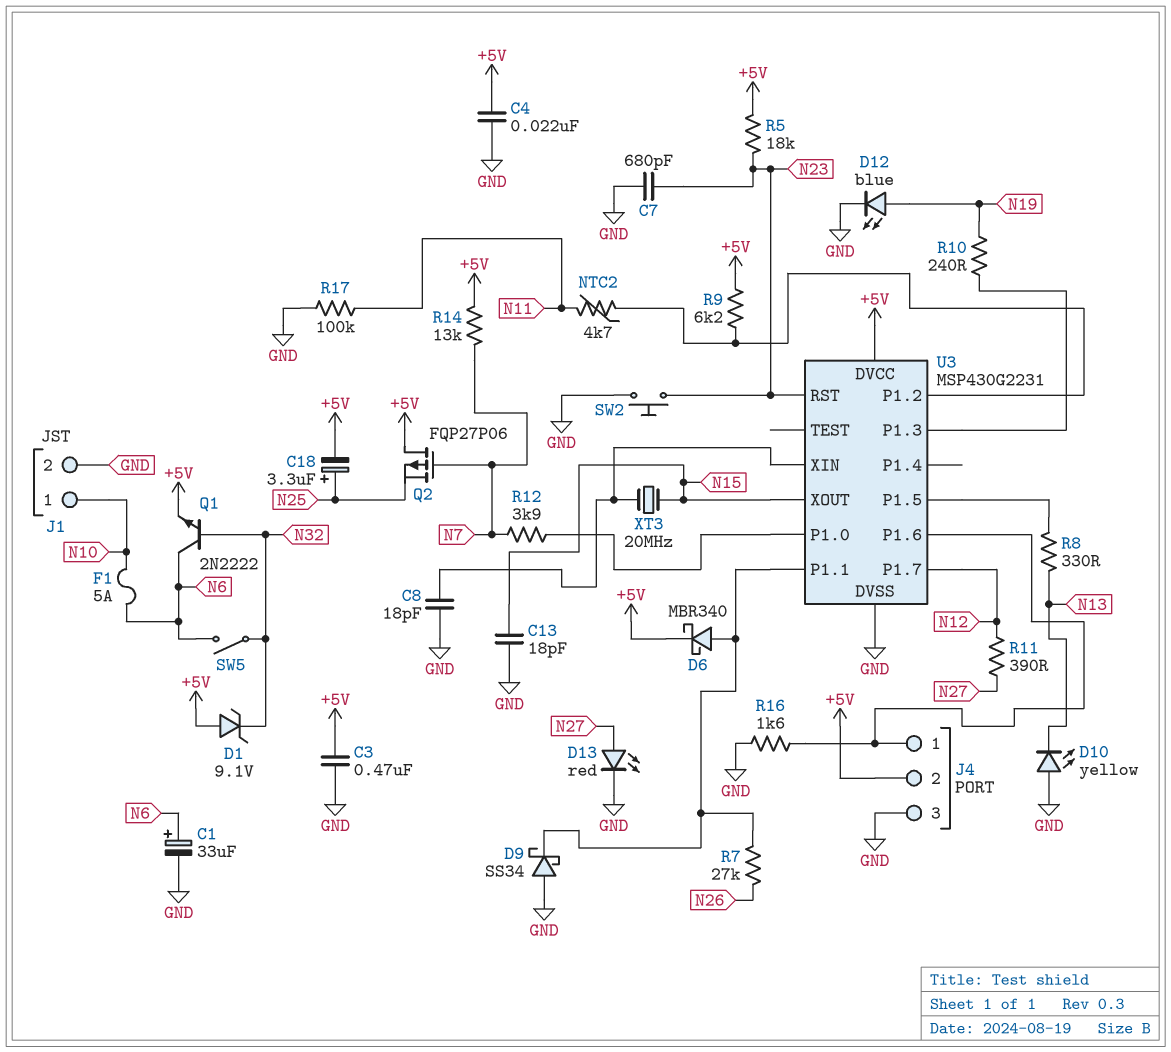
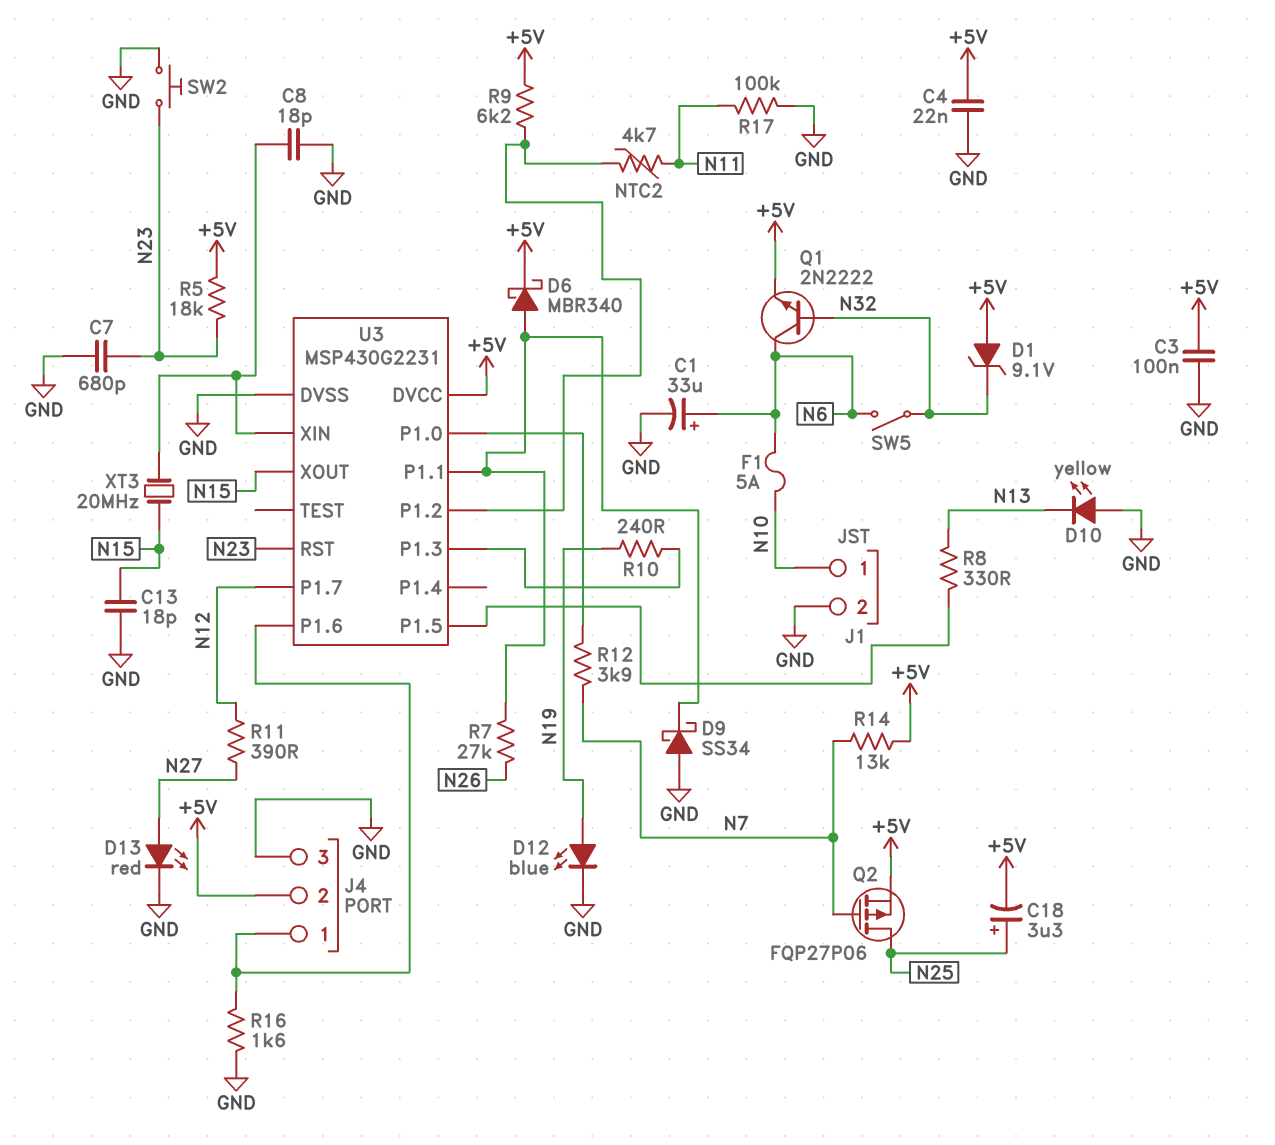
C3: 470nF (+5V, GND) -> 100nF (+5V, GND)
Q2: PMOS FQP27P06 (G N7, D +5V, S N25) -> PMOS FQP27P06 (G N7, D N25, S +5V)

